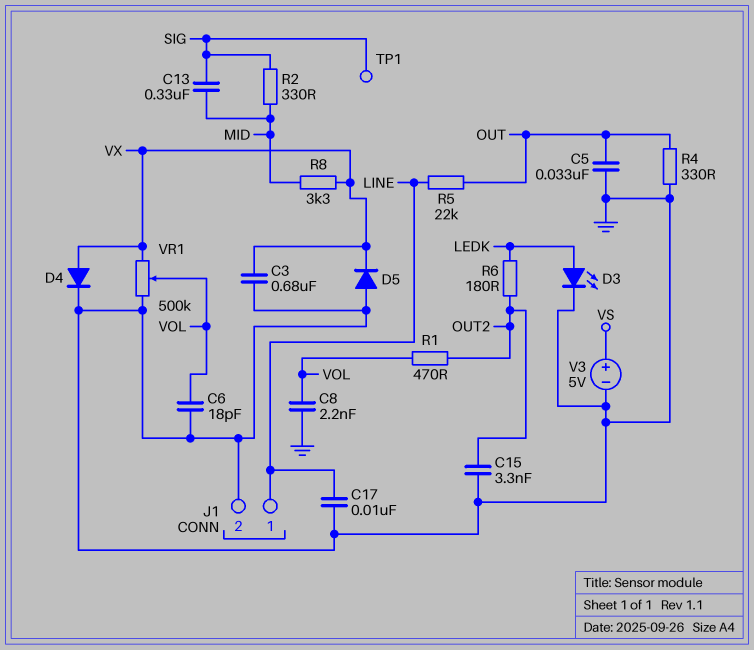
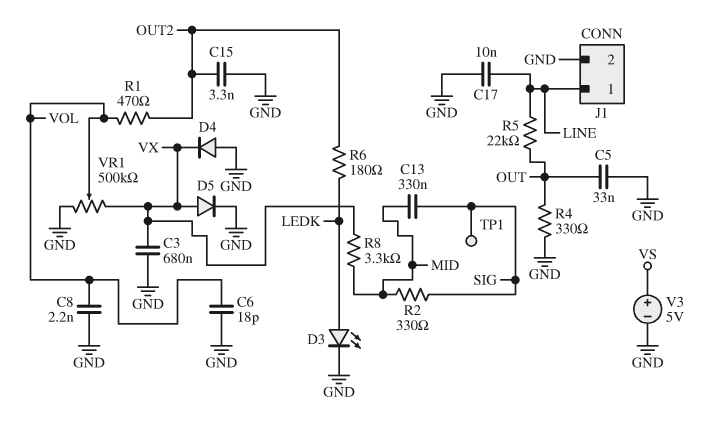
D4: diode (A VX, K GND) -> diode (A GND, K VX)
D5: diode (A GND, K VX) -> diode (A VX, K GND)

